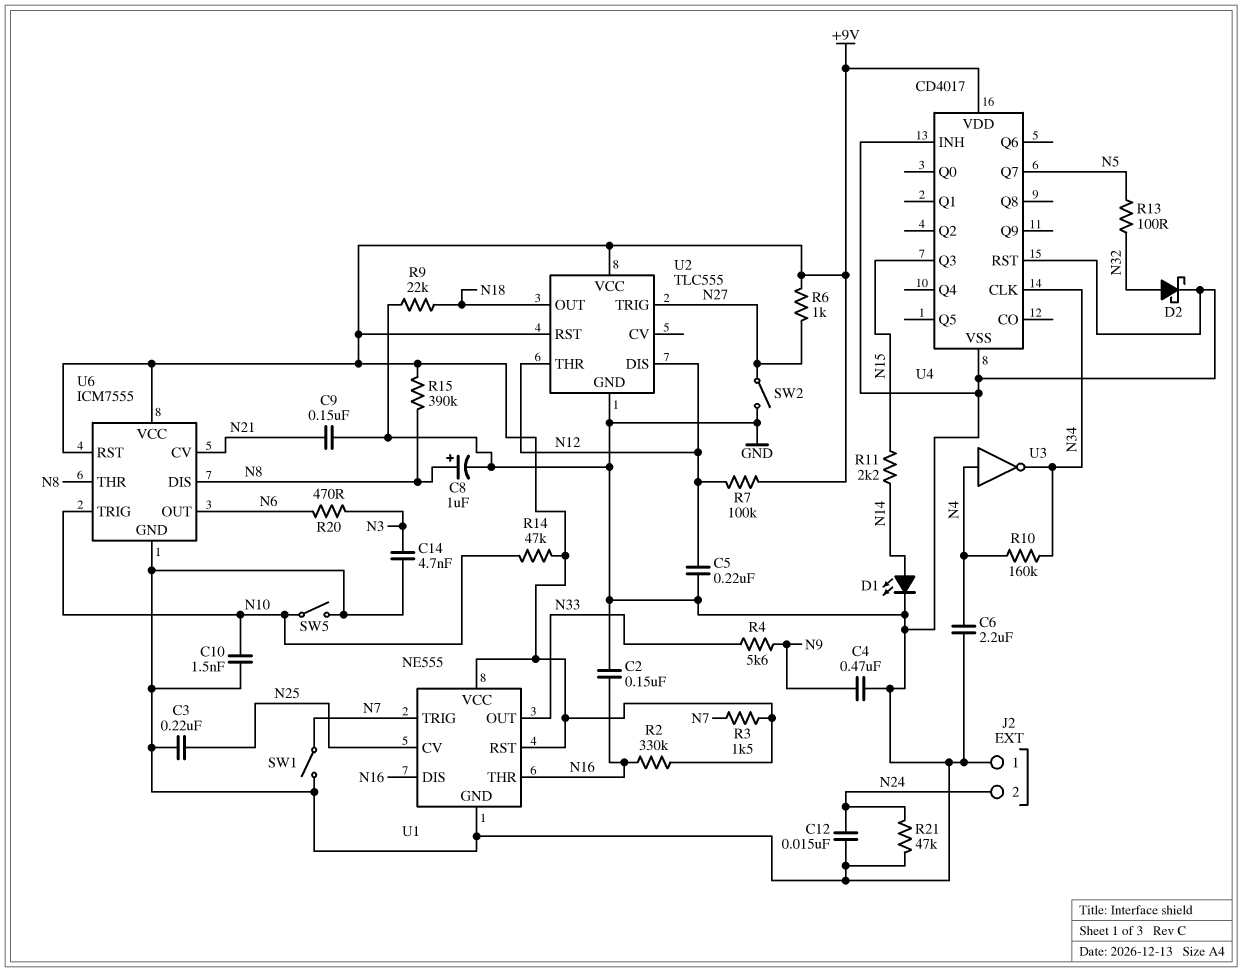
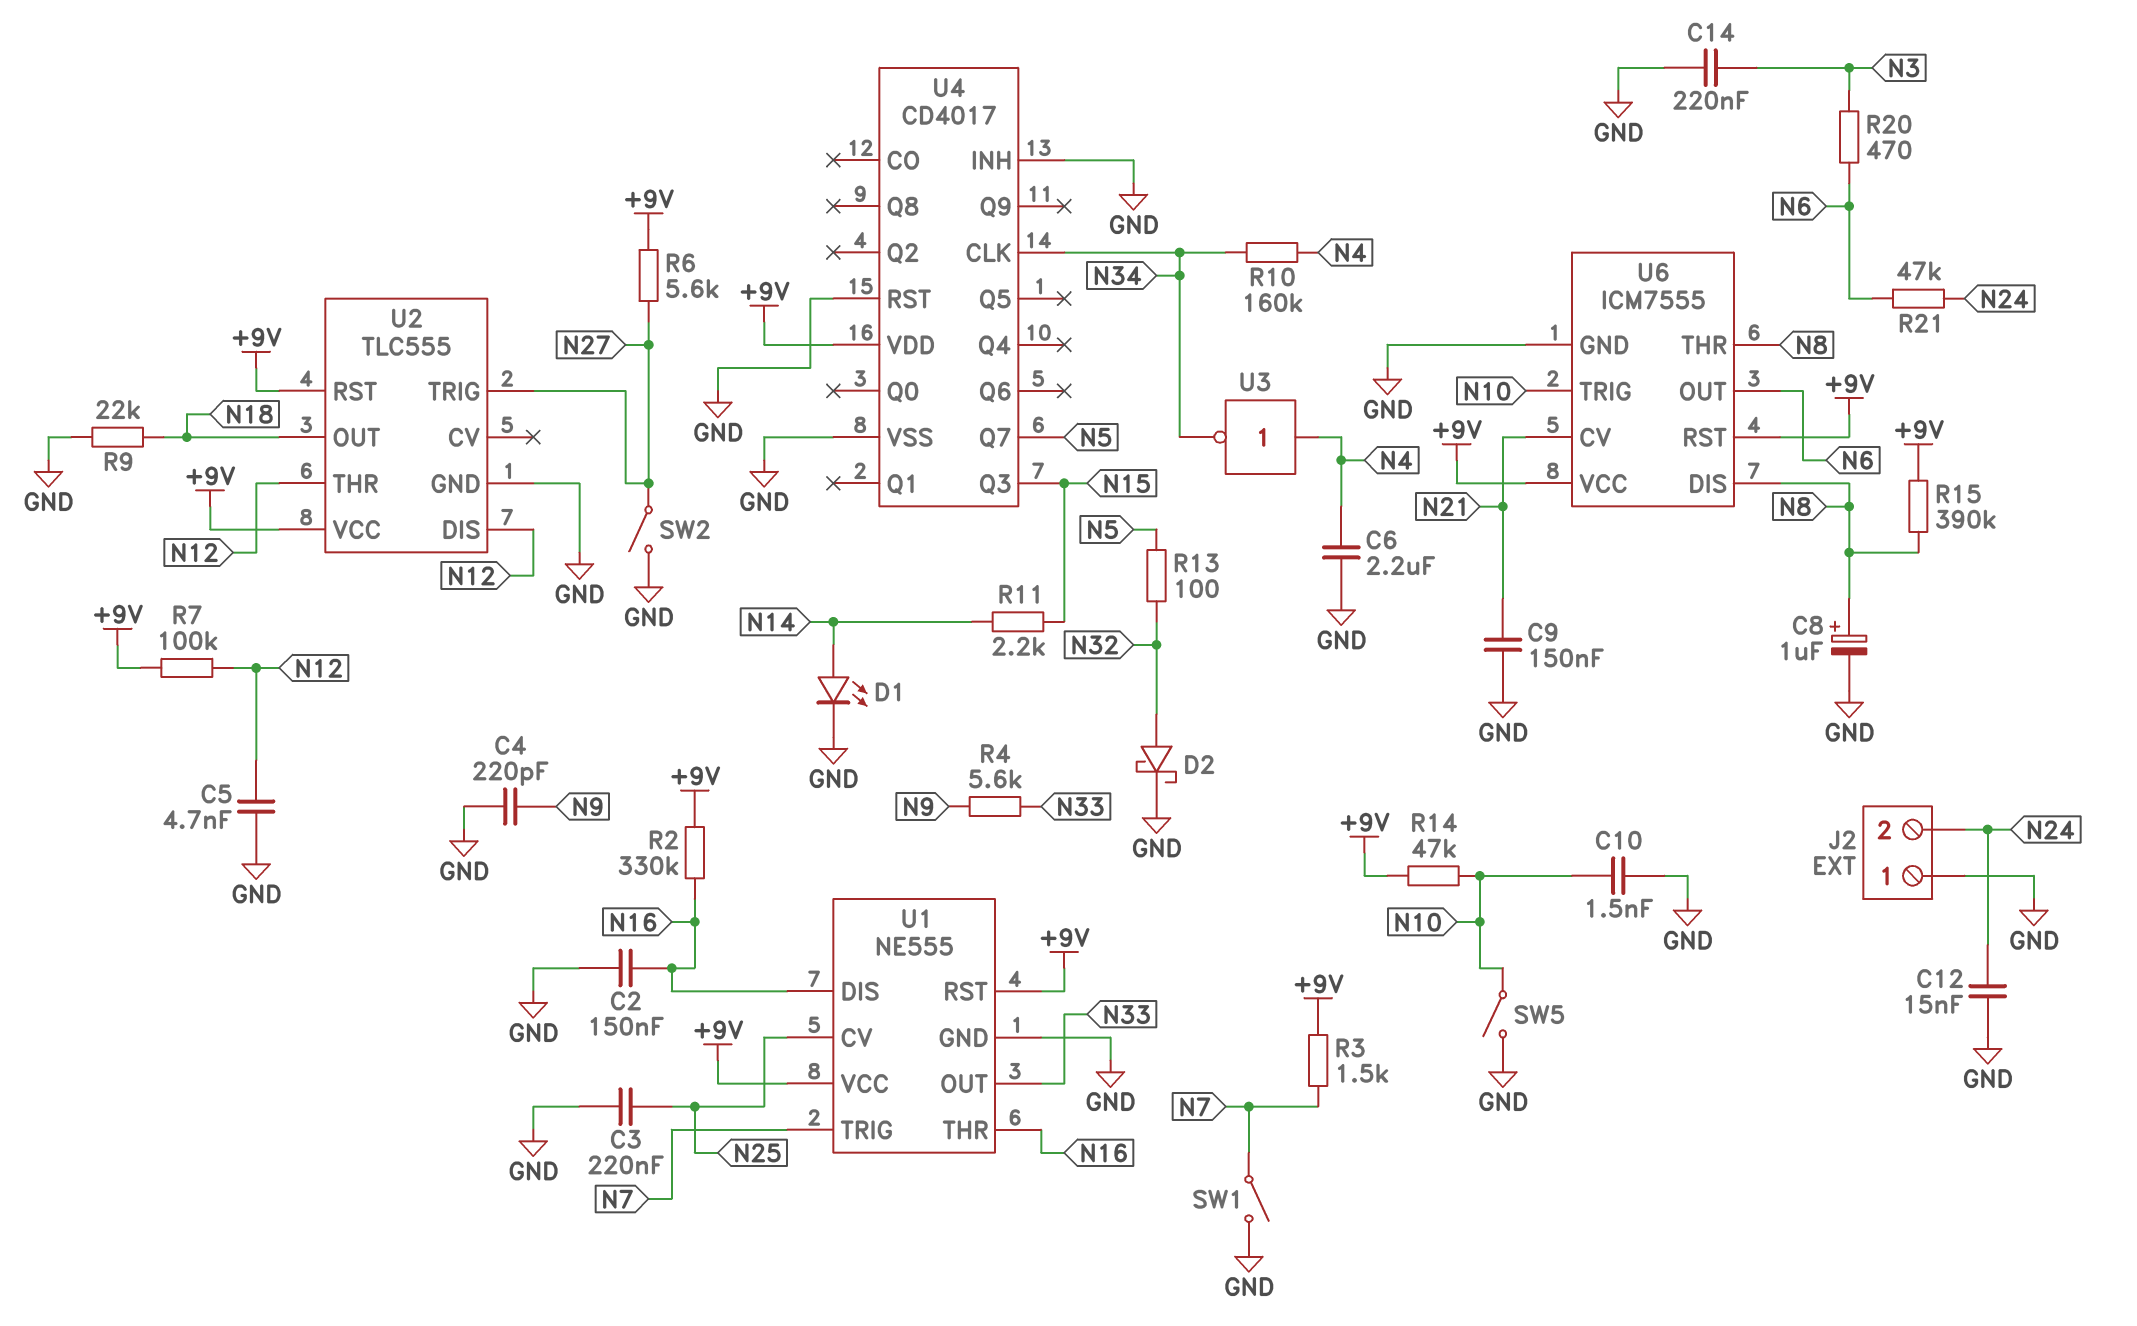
C4: 470nF (GND, N9) -> 220pF (GND, N9)
C5: 220nF (GND, N12) -> 4.7nF (GND, N12)
C14: 4.7nF (GND, N3) -> 220nF (GND, N3)
R6: 1k (+9V, N27) -> 5.6k (+9V, N27)
R21: 47k (GND, N24) -> 47k (N6, N24)

